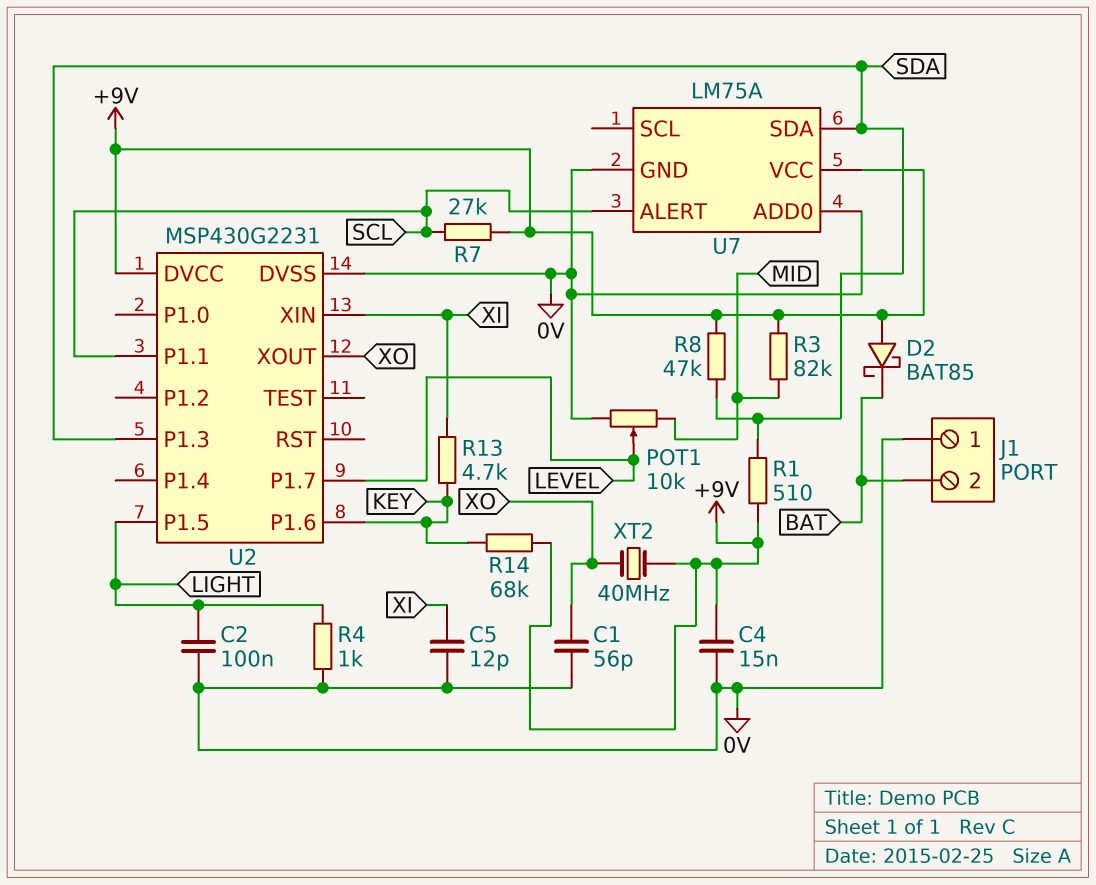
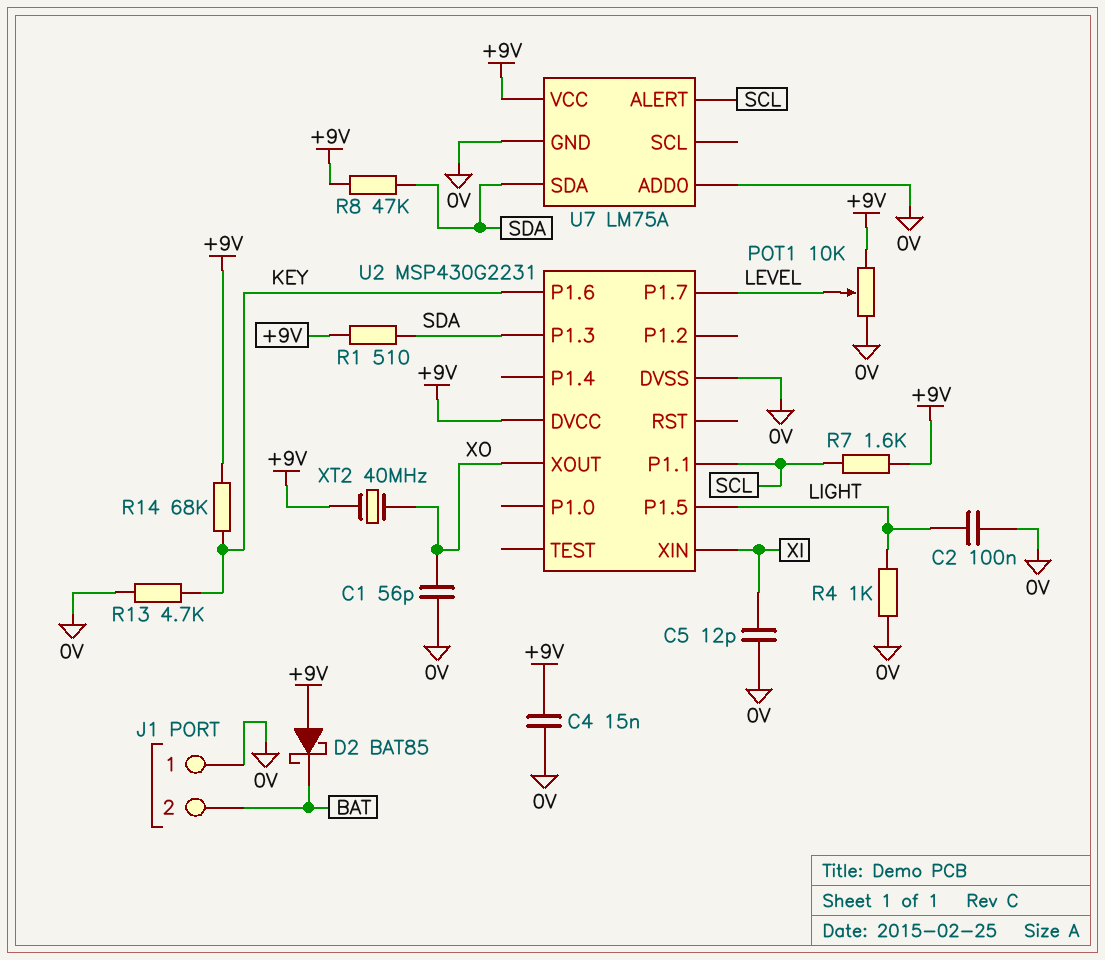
POT1: 10k (0V, MID, wiper LEVEL) -> 10k (+9V, 0V, wiper LEVEL)
R3: 82k (+9V, MID) -> none
R7: 27k (+9V, SCL) -> 1.6k (+9V, SCL)
R13: 4.7k (KEY, XI) -> 4.7k (0V, KEY)

